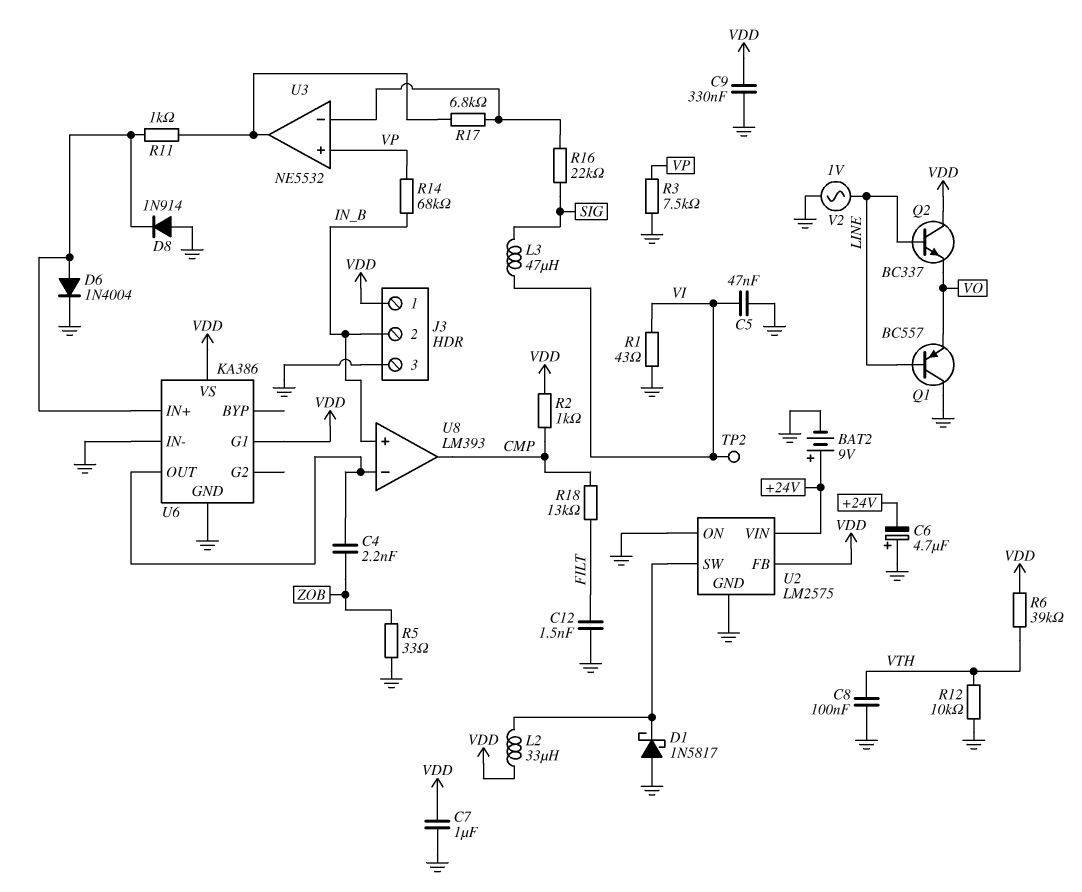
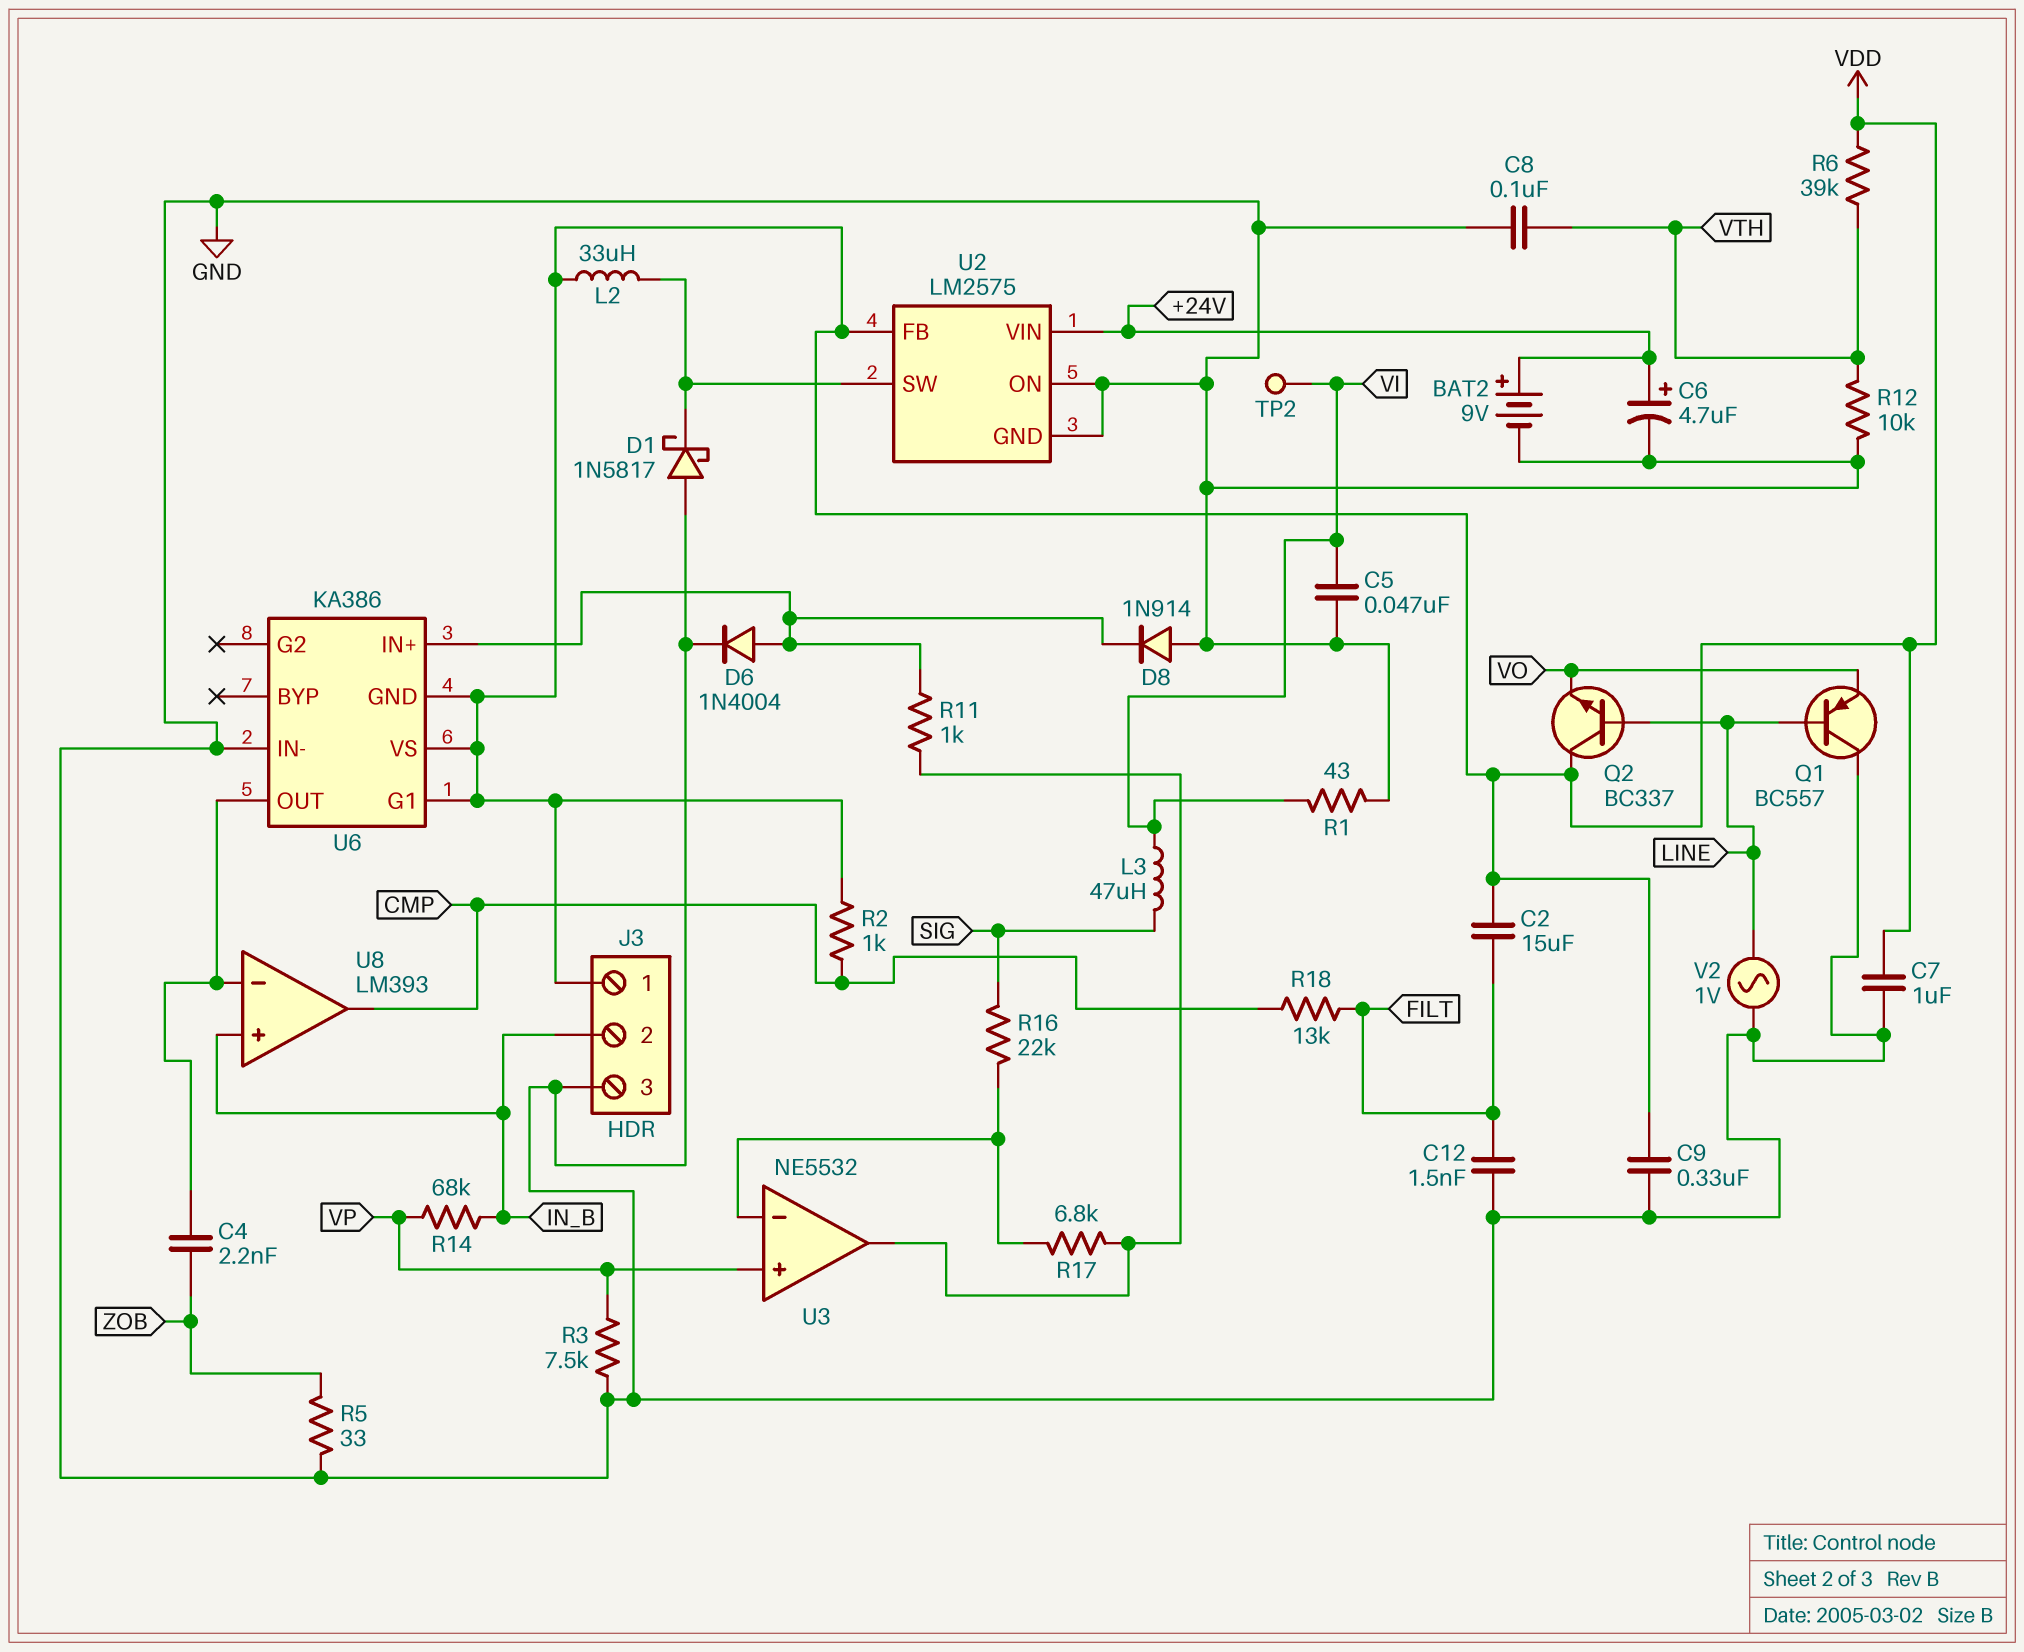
C2: none -> 15uF (FILT, VDD)
C6: 4.7uF (plus GND, minus +24V) -> 4.7uF (plus +24V, minus GND)
U6 pin GND: GND -> VDD

